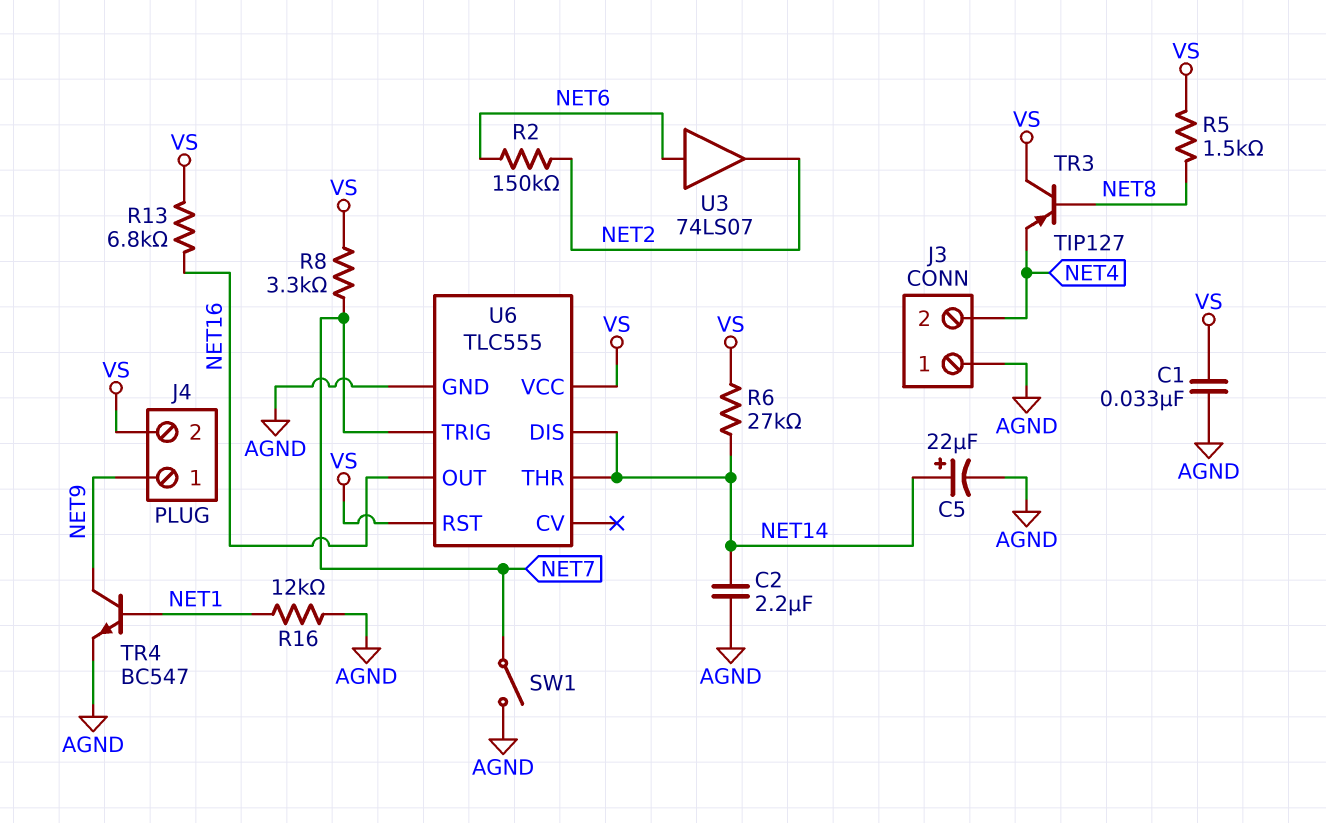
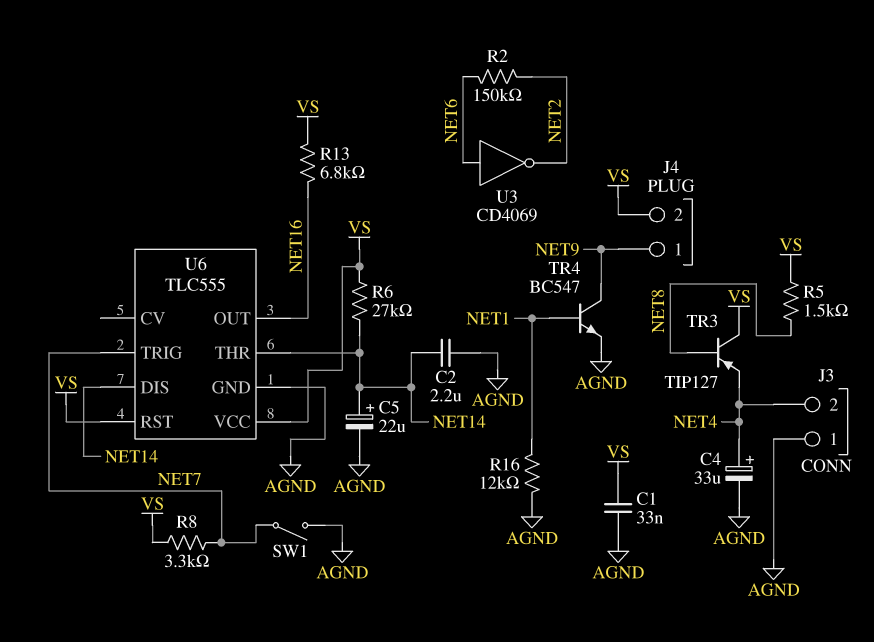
C4: none -> 33uF (plus NET4, minus AGND)
U3: buffer 74LS07 (in NET6, out NET2) -> NOT CD4069 (in NET6, out NET2)

